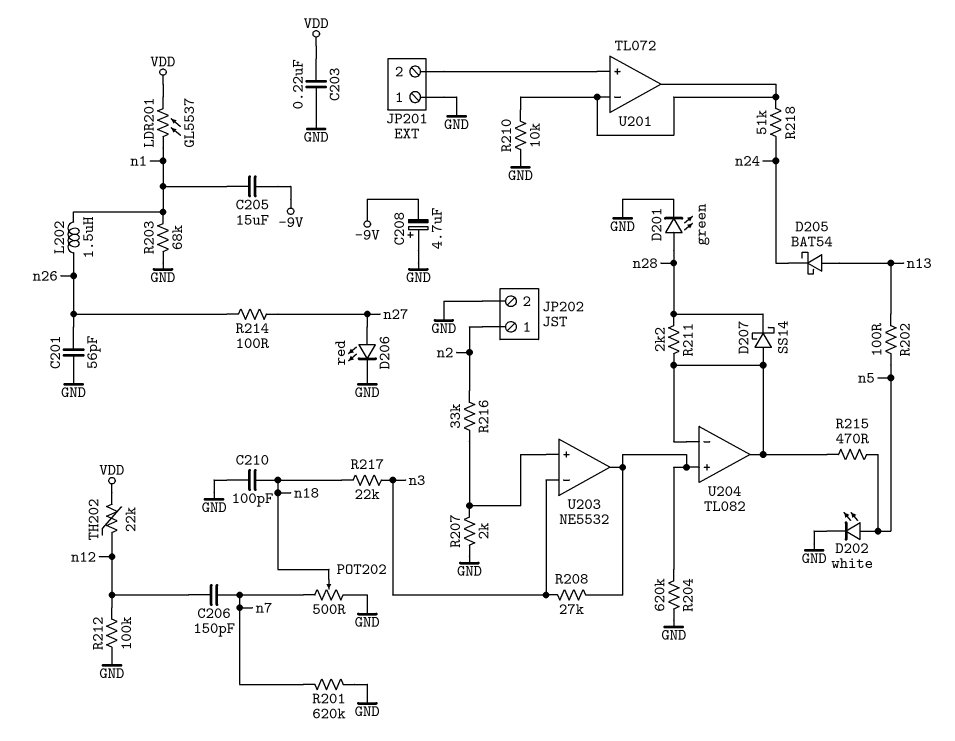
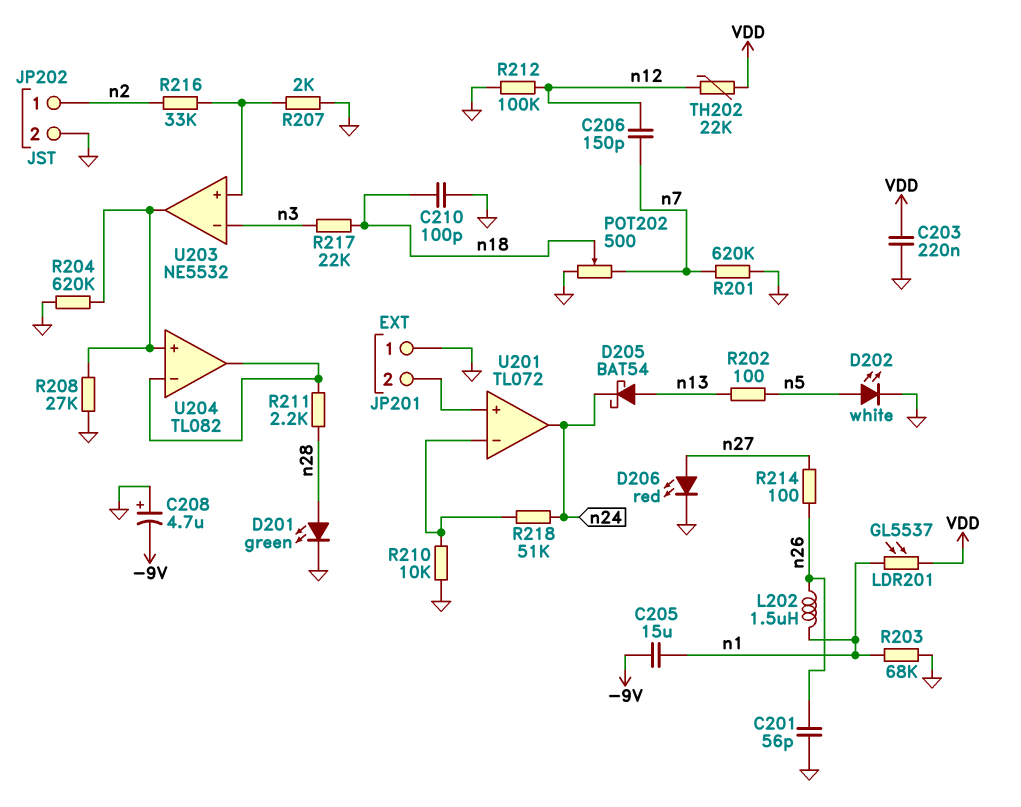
D207: schottky SS14 (A U204/in-, K n28) -> none
R208: 27k (U203/out, n3) -> 27k (GND, U203/out)
R215: 470 (U204/in-, n5) -> none
U201 pin out: U201/in- -> n24

